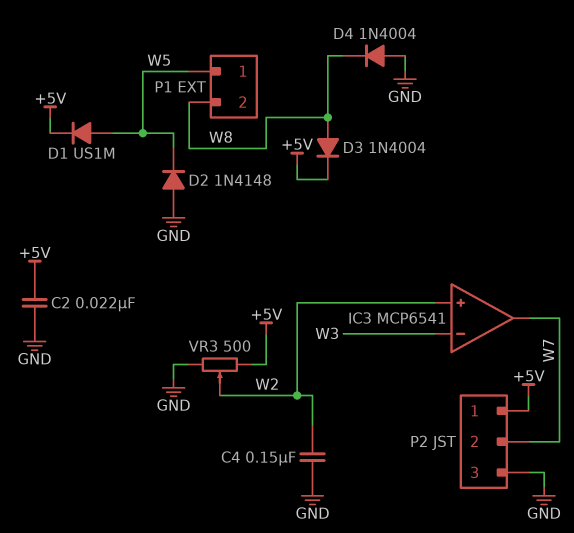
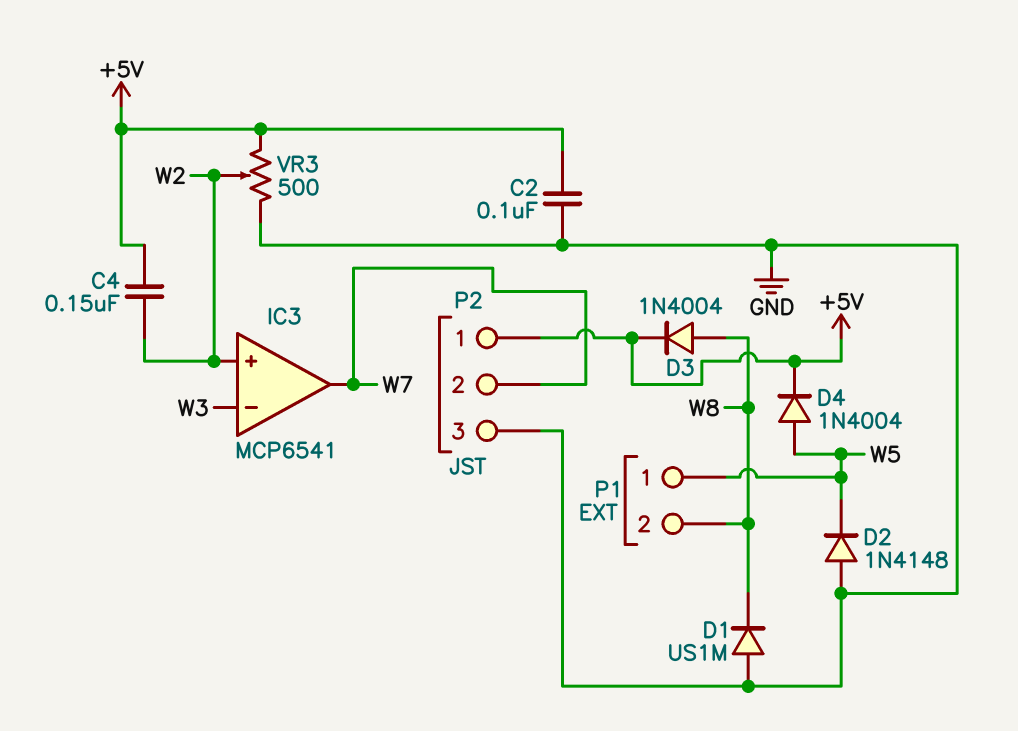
C2: 22nF (+5V, GND) -> 100nF (+5V, GND)
C4: 150nF (GND, W2) -> 150nF (+5V, W2)
D1: diode US1M (A W5, K +5V) -> diode US1M (A GND, K W8)
D4: diode 1N4004 (A GND, K W8) -> diode 1N4004 (A W5, K +5V)

